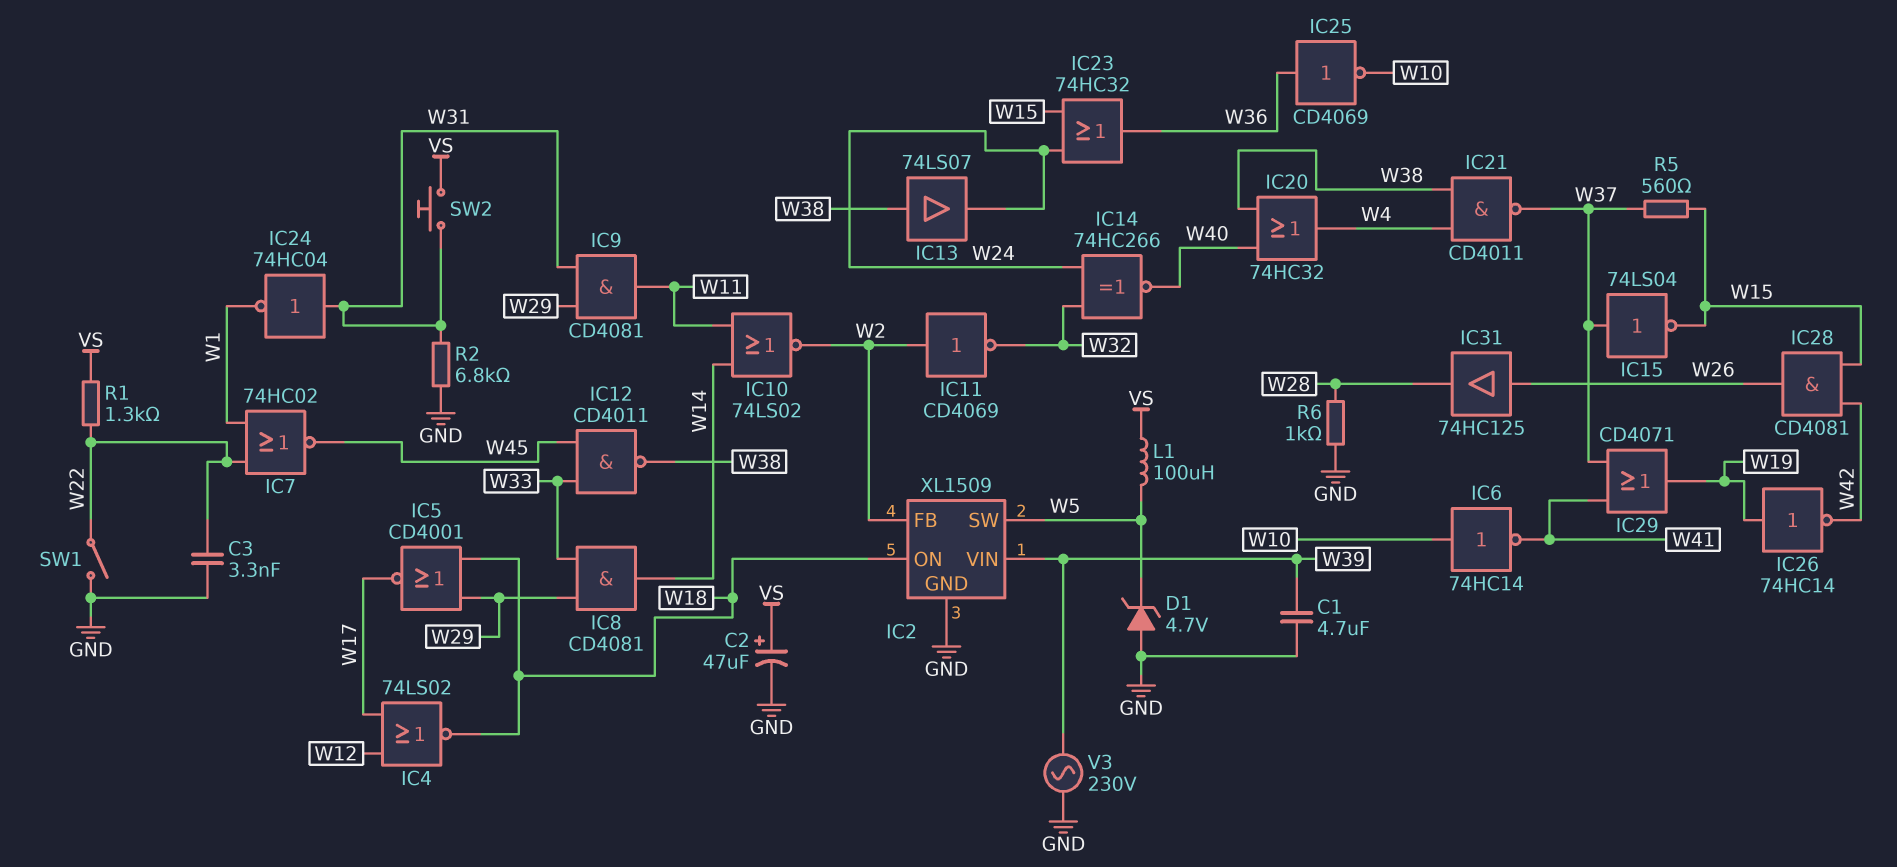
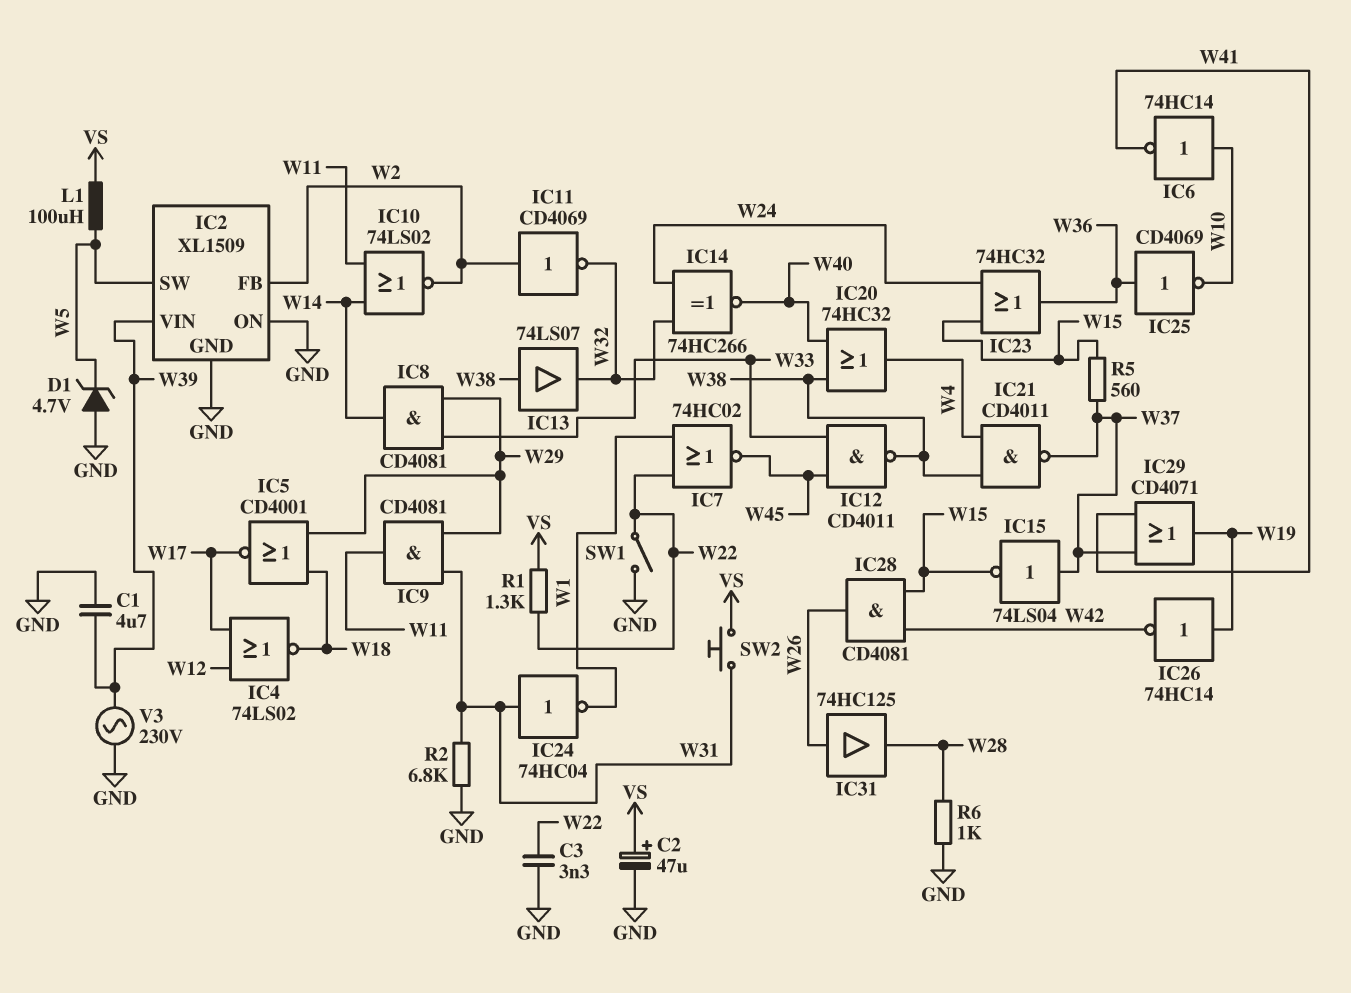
IC2 pin ON: W18 -> GND
IC13: buffer 74LS07 (in W38, out W24) -> buffer 74LS07 (in W38, out W32)

